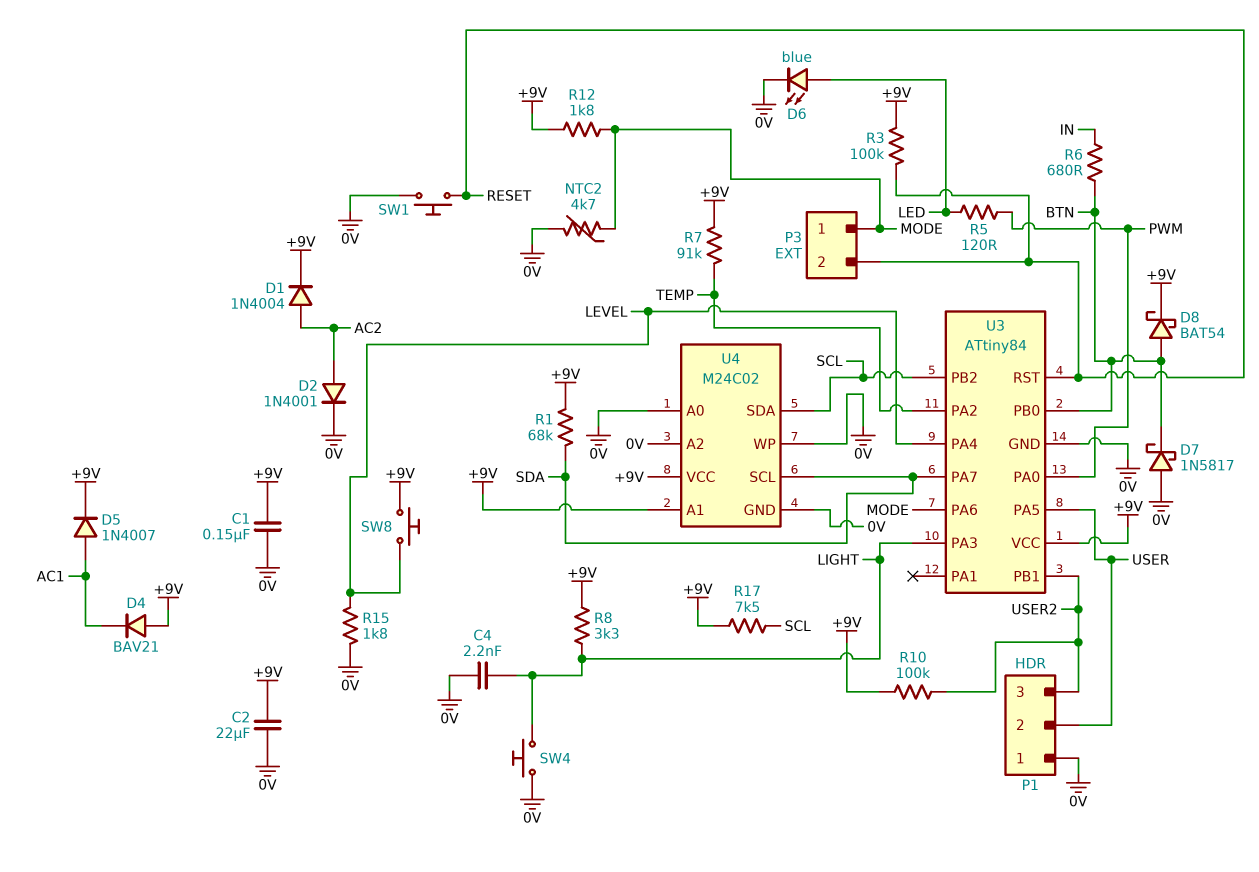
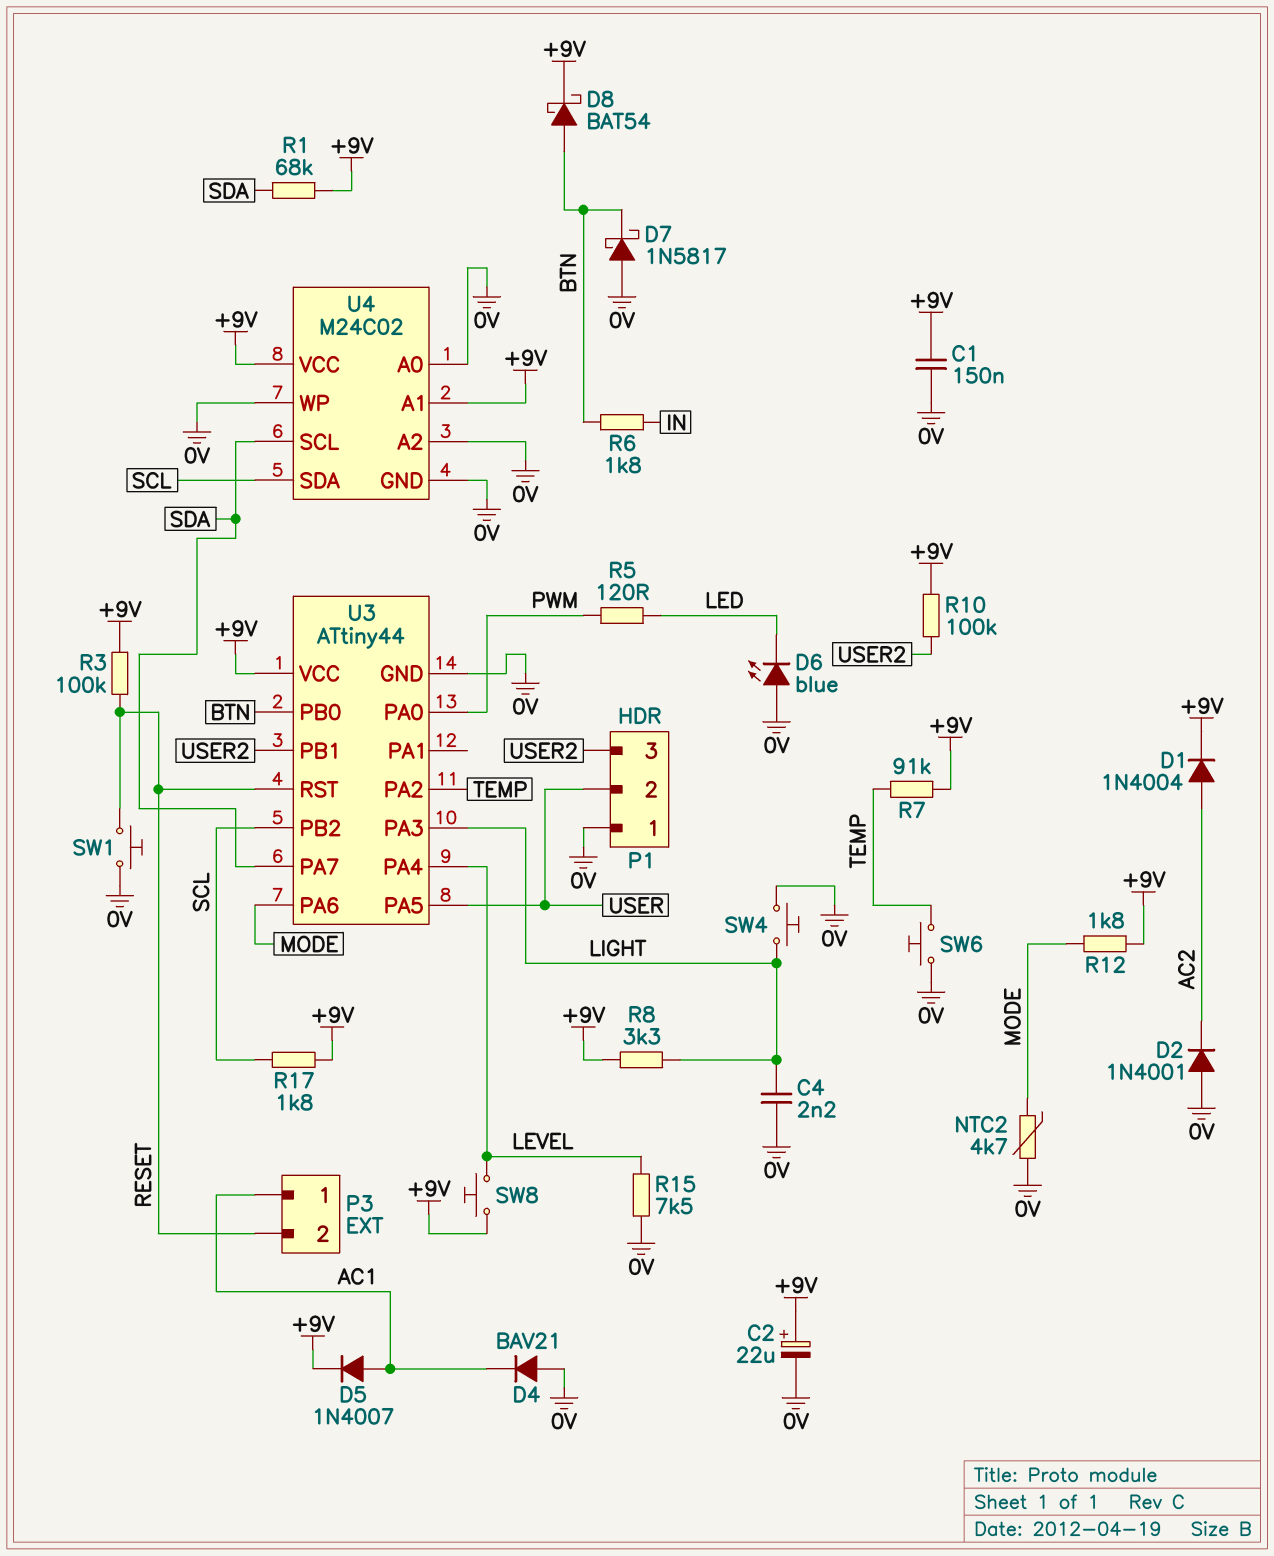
C2: 22uF (+9V, 0V) -> 22uF (plus +9V, minus 0V)
D2: diode 1N4001 (A AC2, K 0V) -> diode 1N4001 (A 0V, K AC2)
D4: diode BAV21 (A +9V, K AC1) -> diode BAV21 (A 0V, K AC1)
D6: LED blue (A LED, K 0V) -> LED blue (A 0V, K LED)
P3 pin 1: MODE -> AC1
R6: 680 (BTN, IN) -> 1.8k (BTN, IN)
R15: 1.8k (0V, LEVEL) -> 7.5k (0V, LEVEL)
R17: 7.5k (+9V, SCL) -> 1.8k (+9V, SCL)
SW6: none -> button (0V, TEMP)
U3: ATtiny84 -> ATtiny44

